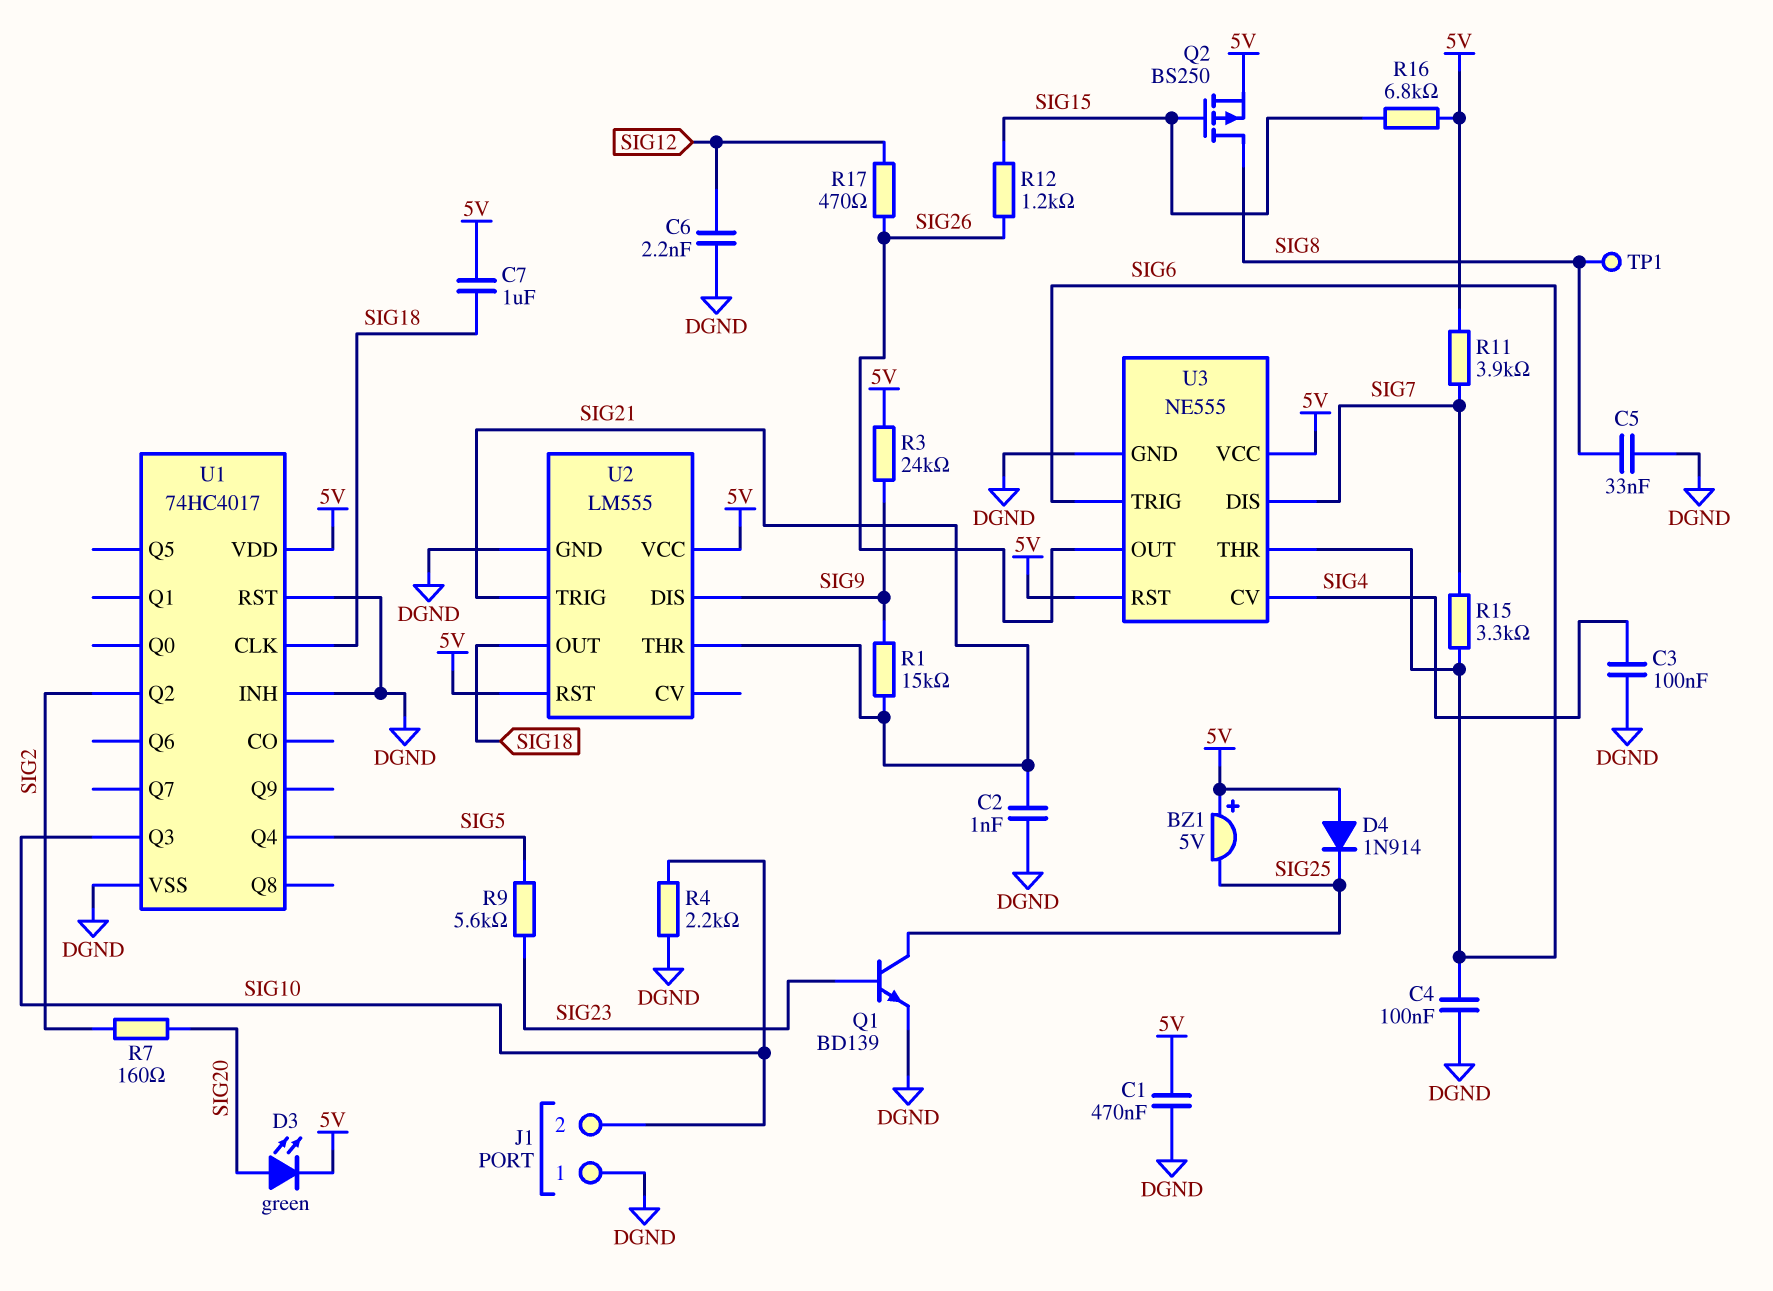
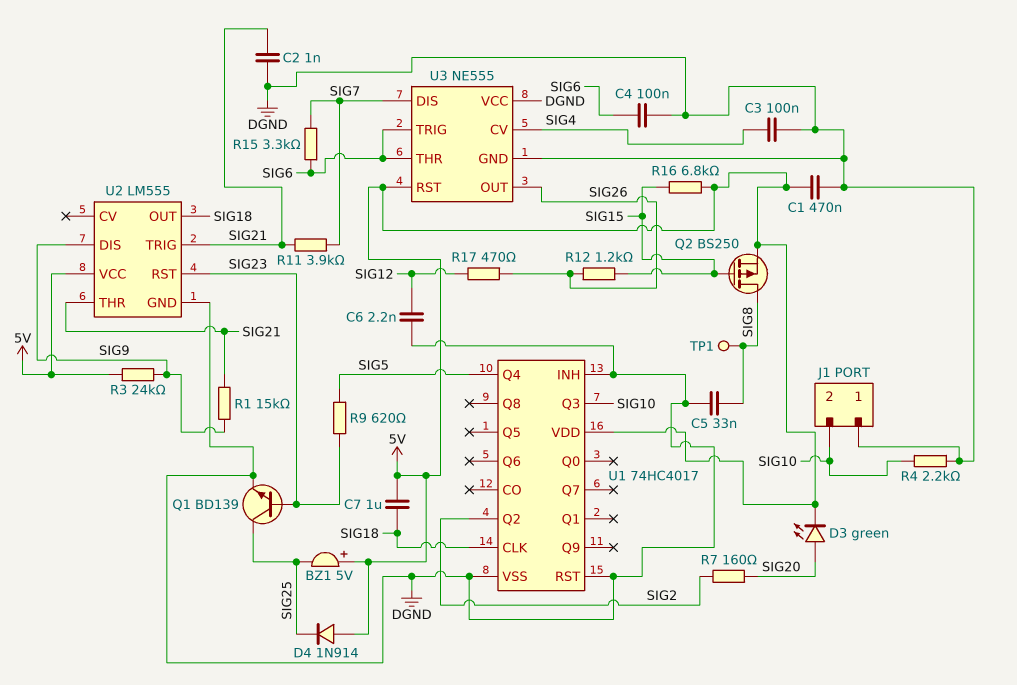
R9: 5.6k (SIG5, SIG23) -> 620 (SIG5, SIG23)
R11: 3.9k (5V, SIG7) -> 3.9k (SIG7, SIG21)
U2 pin RST: 5V -> SIG23
U3 pin VCC: 5V -> DGND

